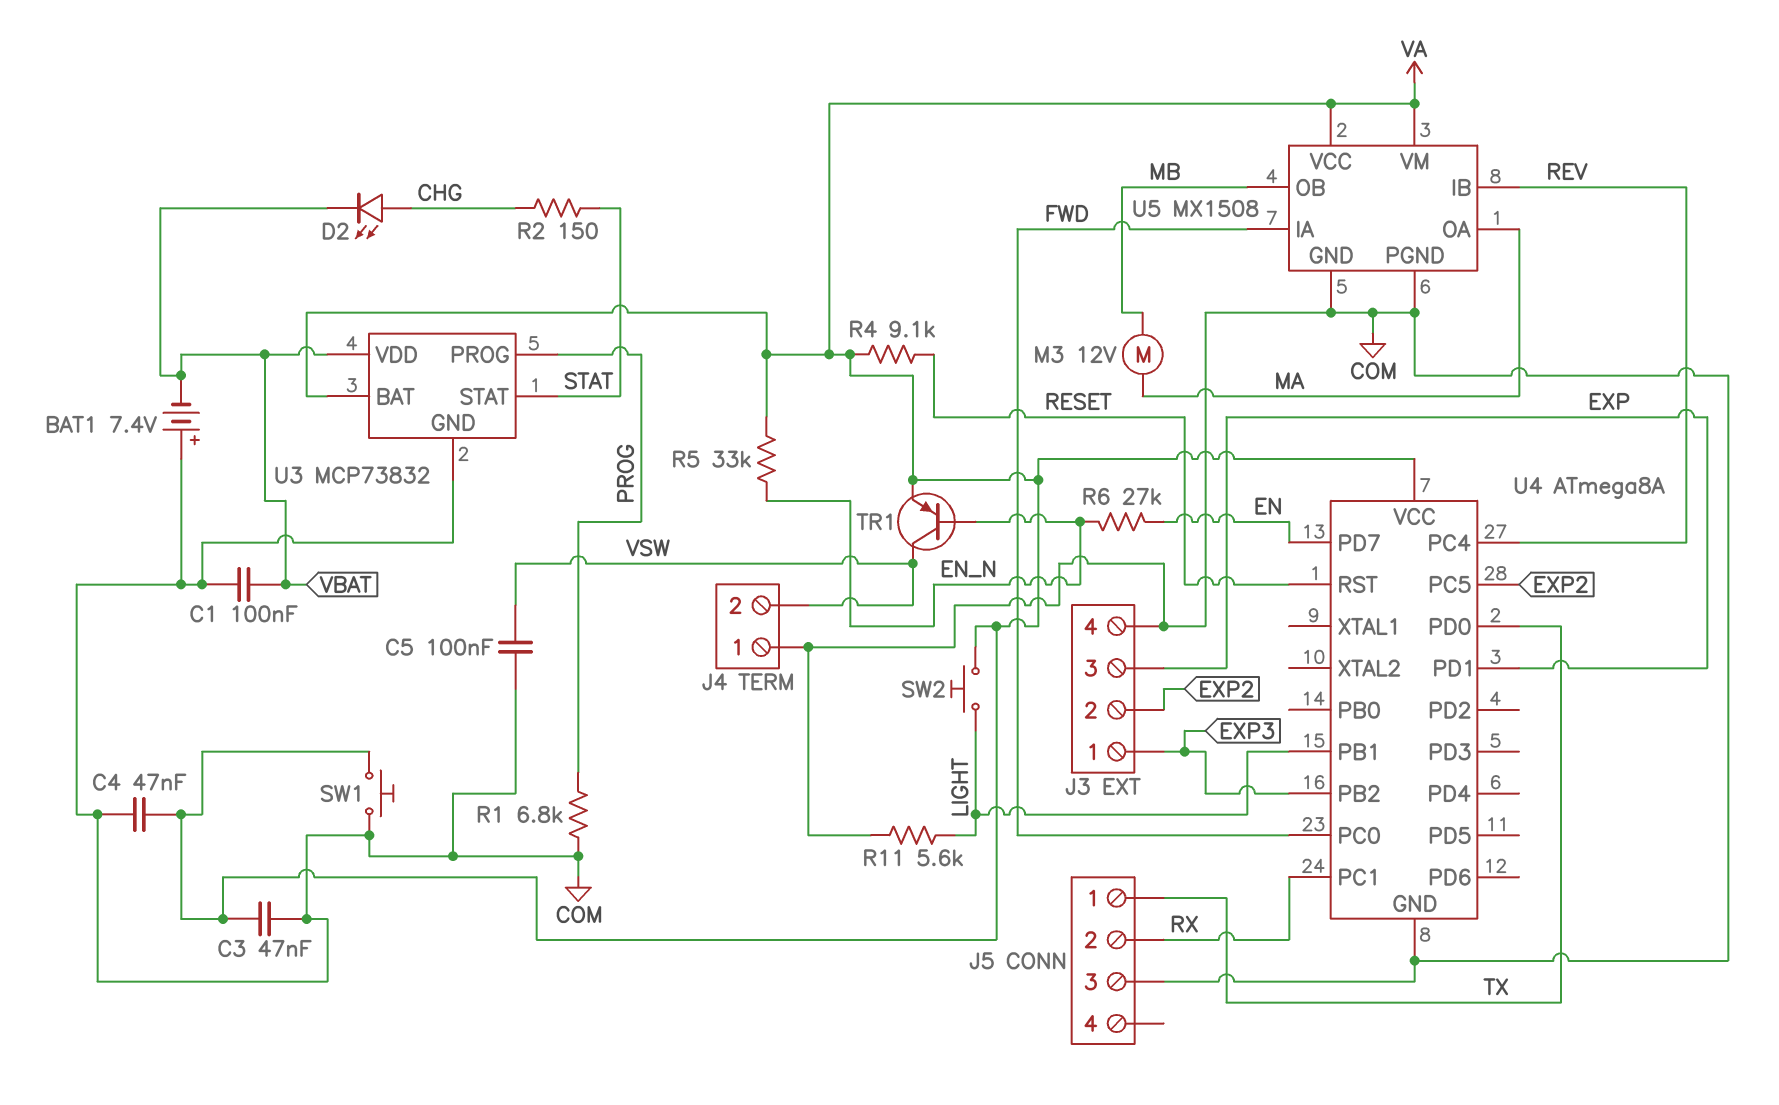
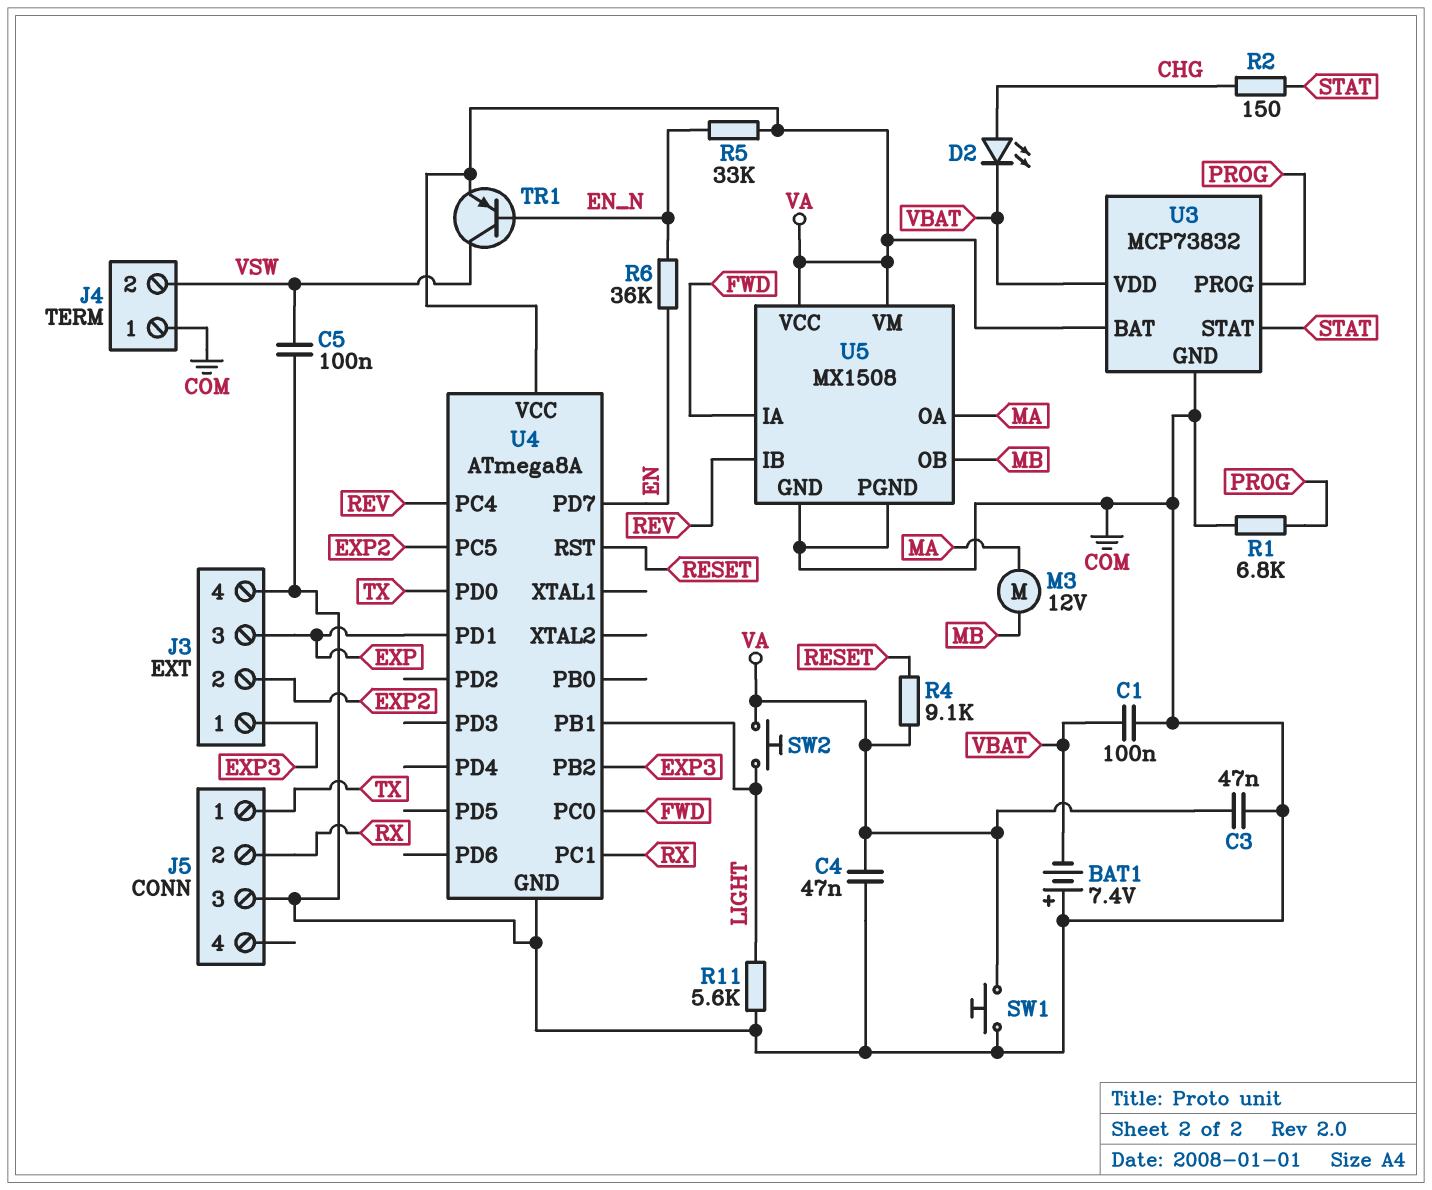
R6: 27k (EN, EN_N) -> 36k (EN, EN_N)

